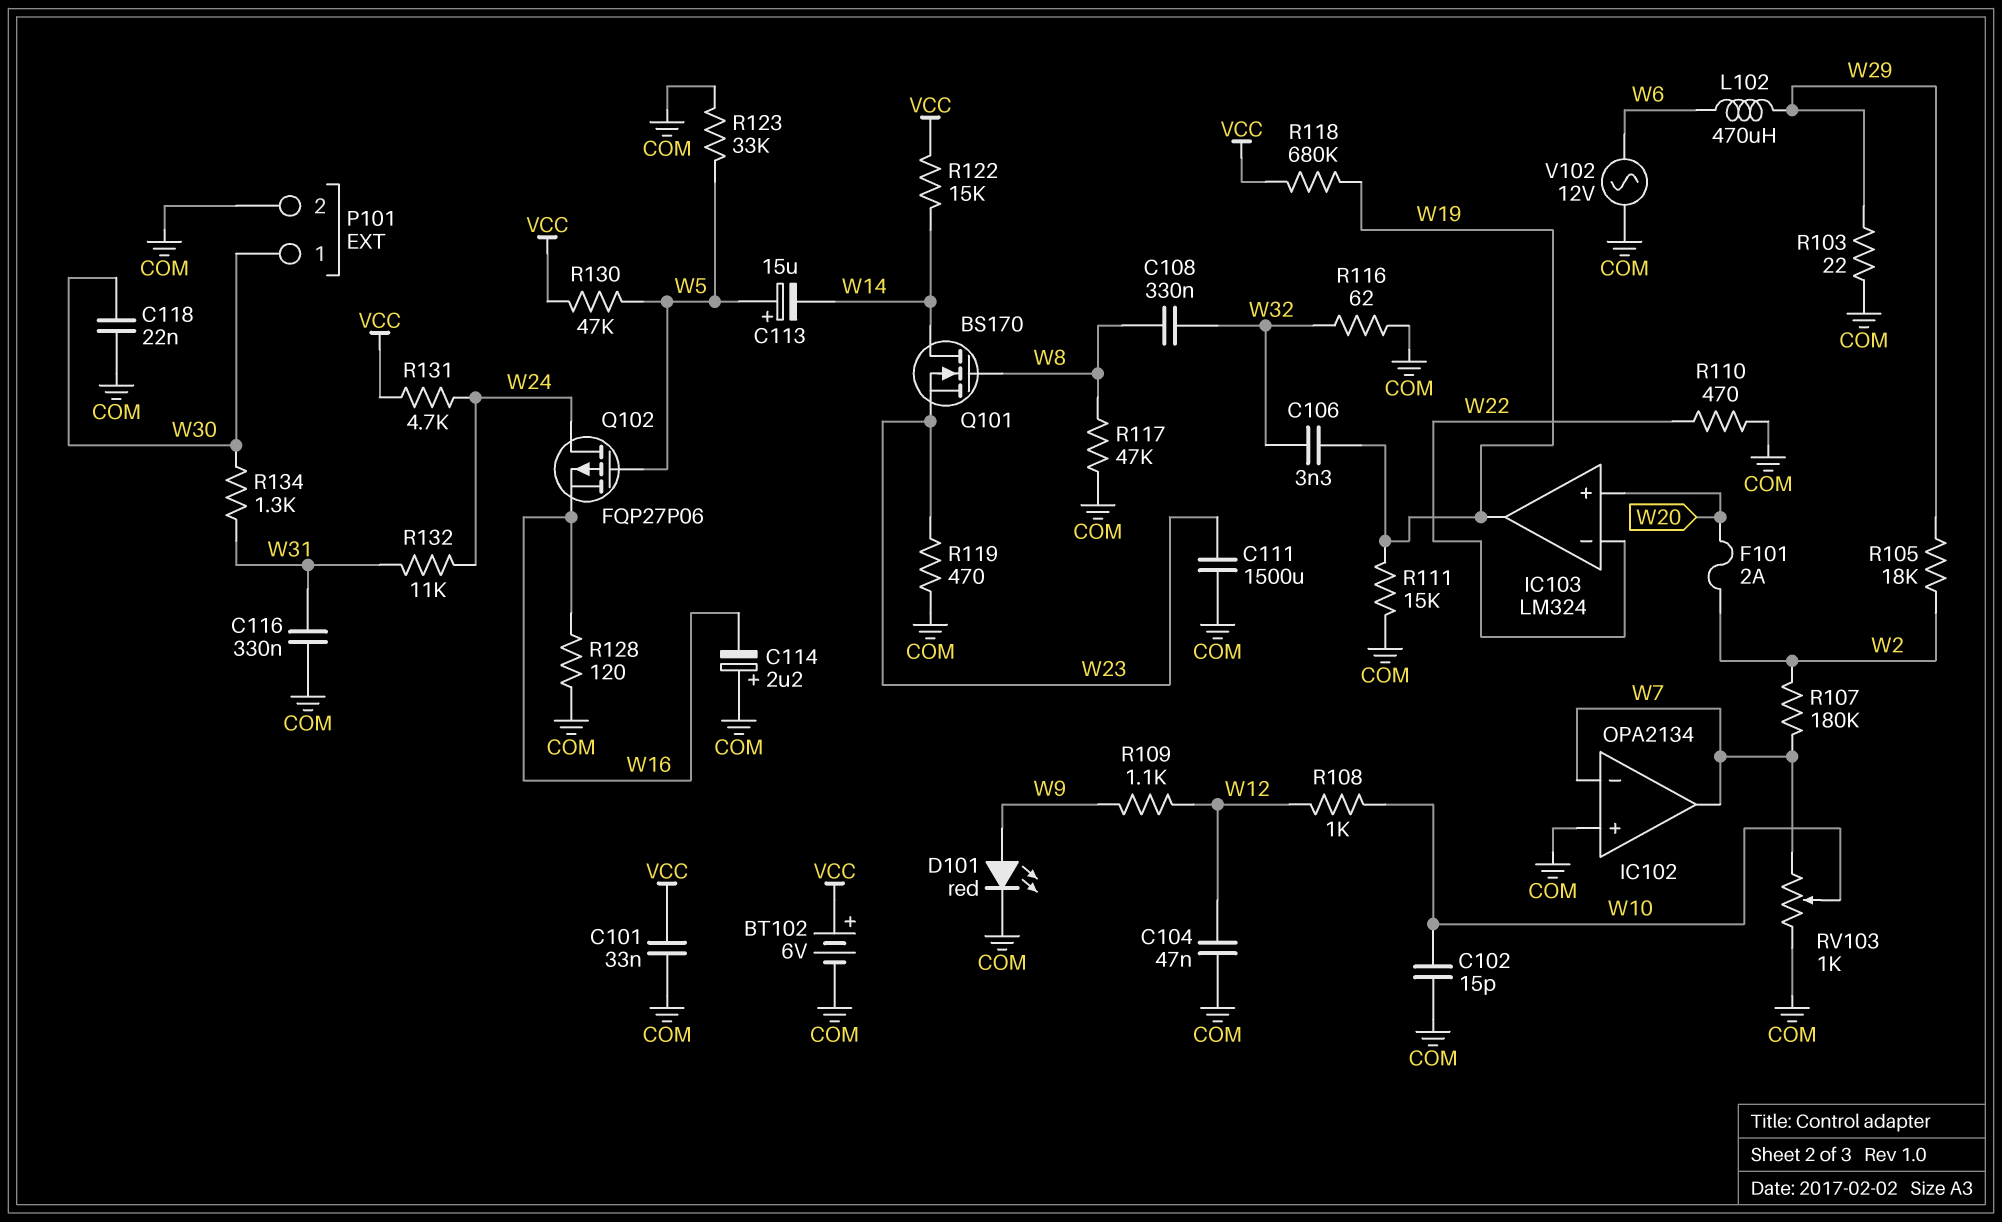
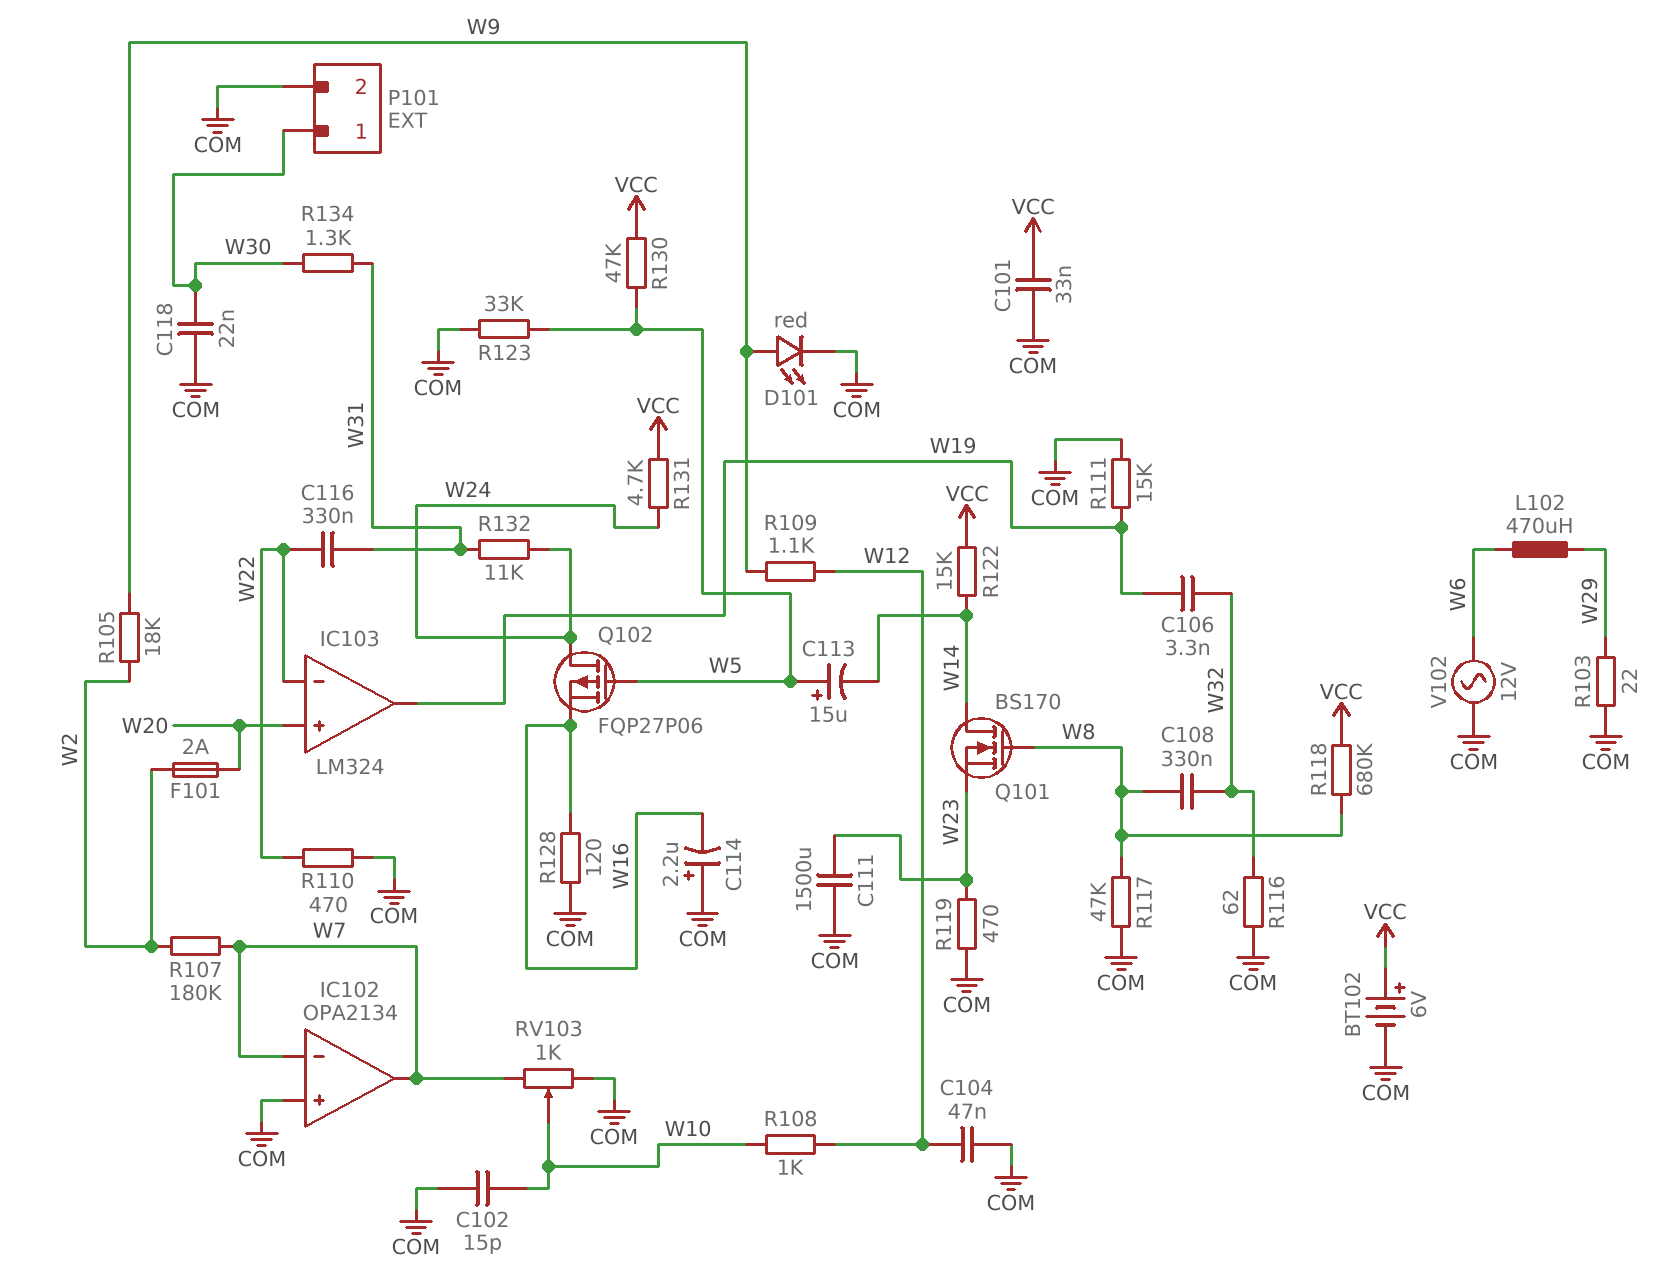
C116: 330nF (COM, W31) -> 330nF (W22, W31)
R105: 18k (W2, W29) -> 18k (W2, W9)
R118: 680k (VCC, W19) -> 680k (VCC, W8)

